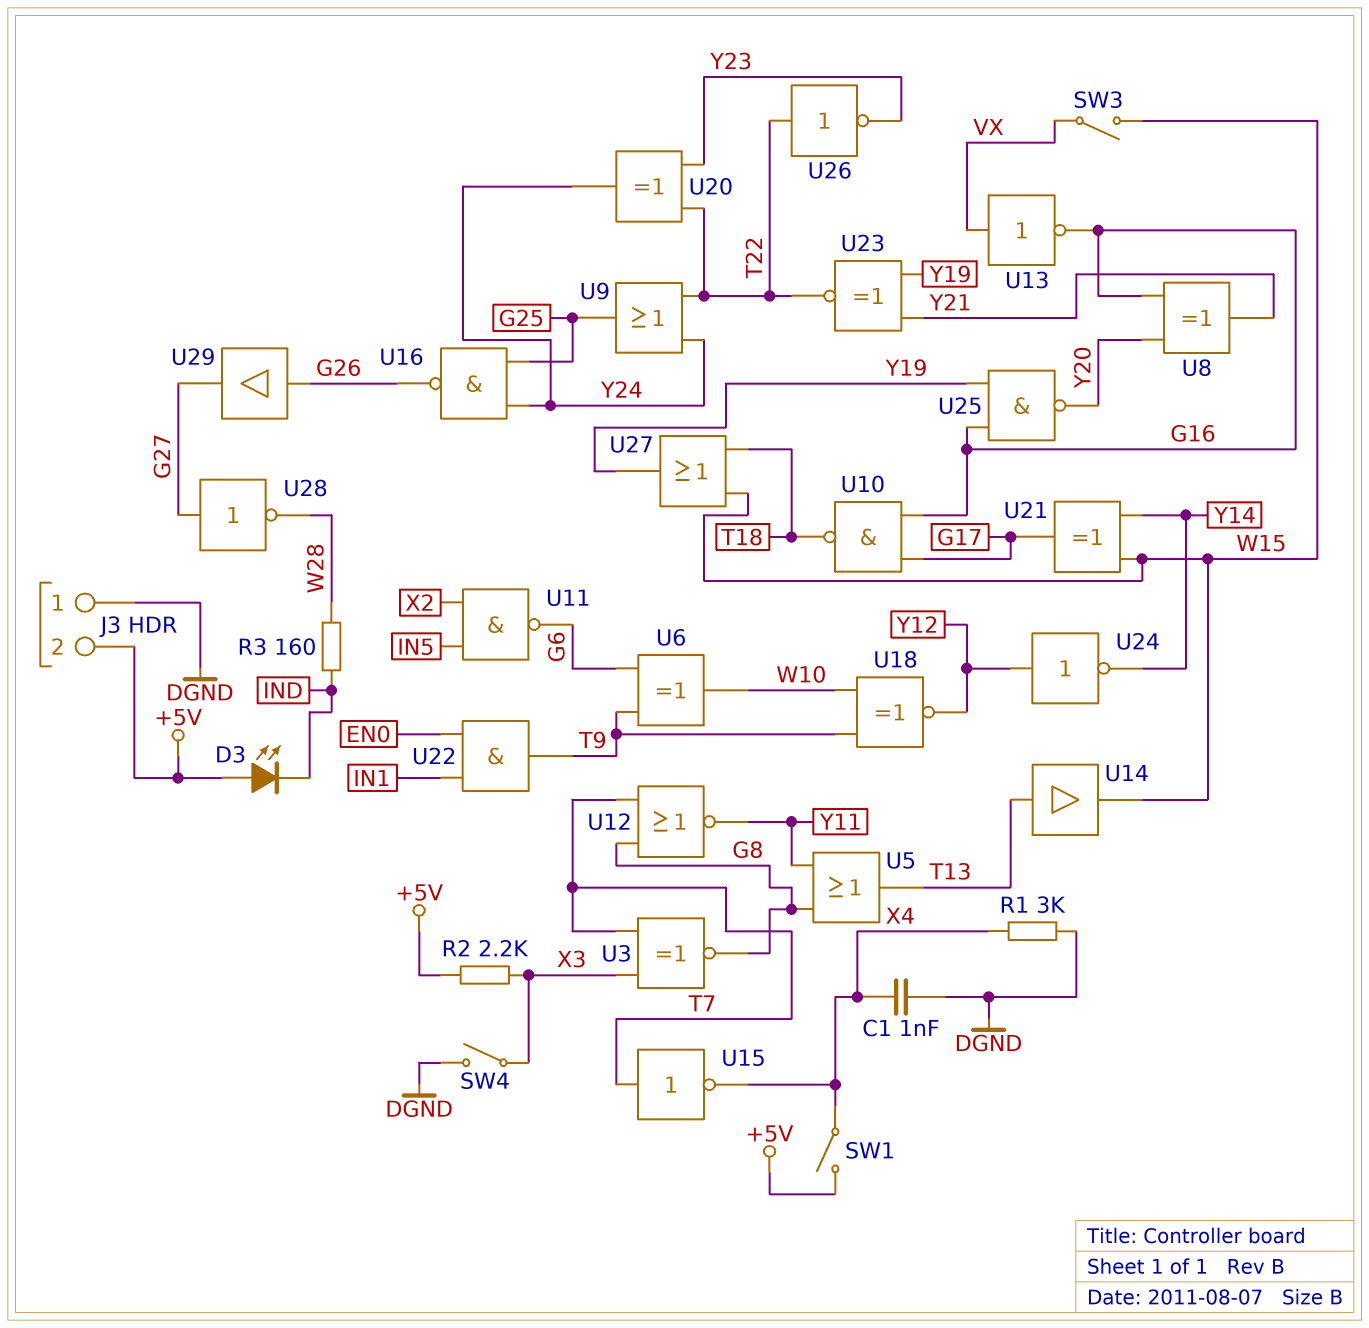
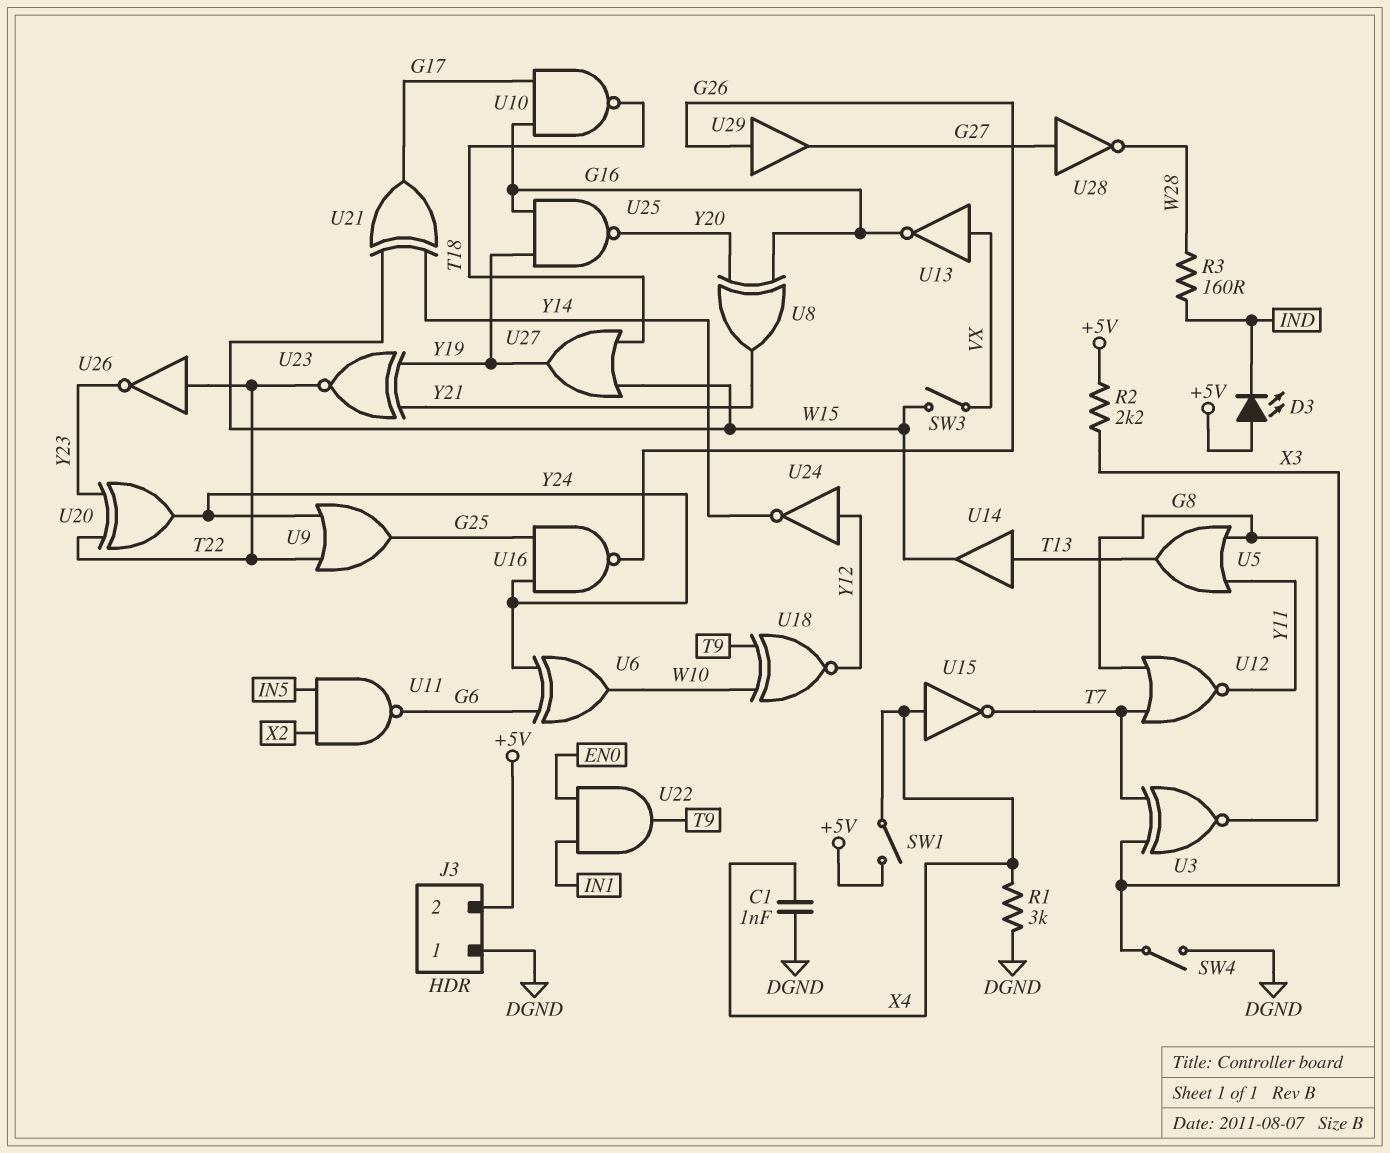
U6: XOR (in G6, in T9, out W10) -> XOR (in G6, in Y24, out W10)
U15: NOT (in T7, out X4) -> NOT (in X4, out T7)

